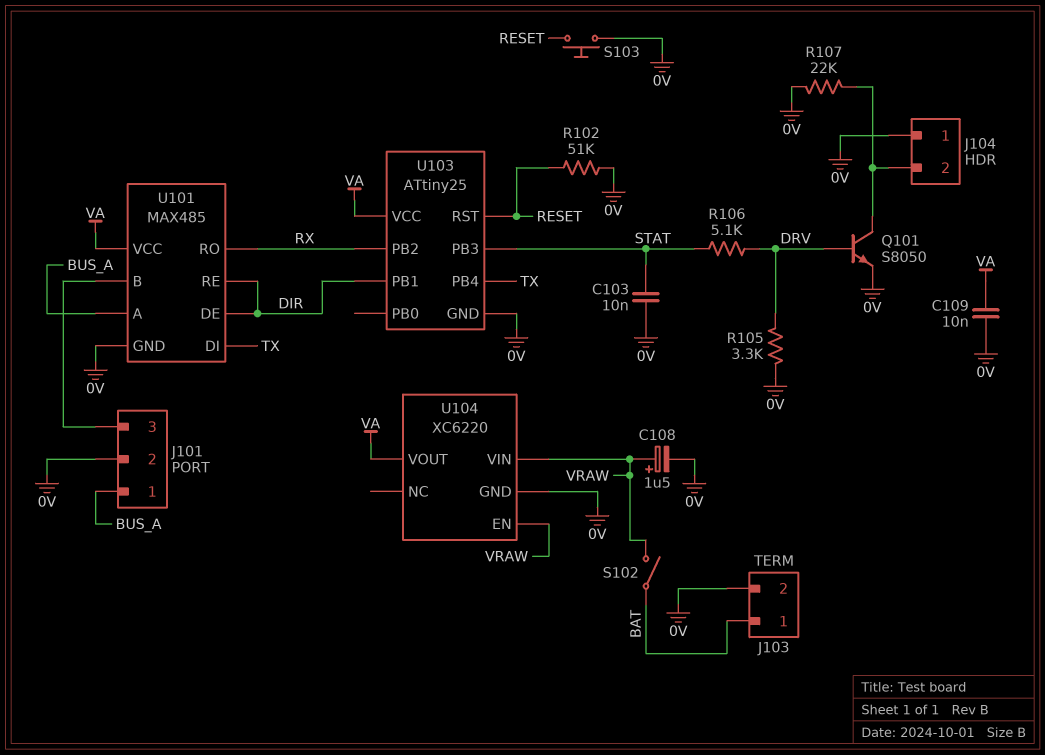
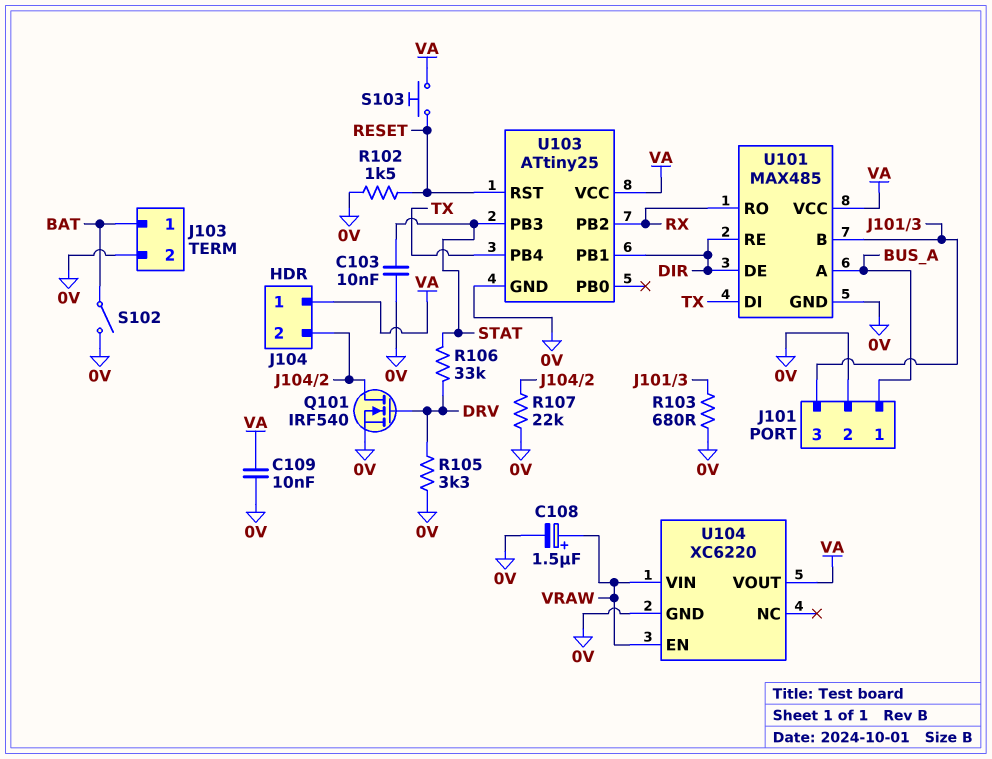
J104 pin 1: 0V -> VA
Q101: NPN S8050 (B DRV, C J104/2, E 0V) -> NMOS IRF540 (G DRV, D J104/2, S 0V)
R102: 51k (0V, RESET) -> 1.5k (0V, RESET)
R103: none -> 680 (0V, J101/3)
R106: 5.1k (DRV, STAT) -> 33k (DRV, STAT)
S102: switch (BAT, VRAW) -> switch (0V, BAT)
S103: button (0V, RESET) -> button (RESET, VA)

